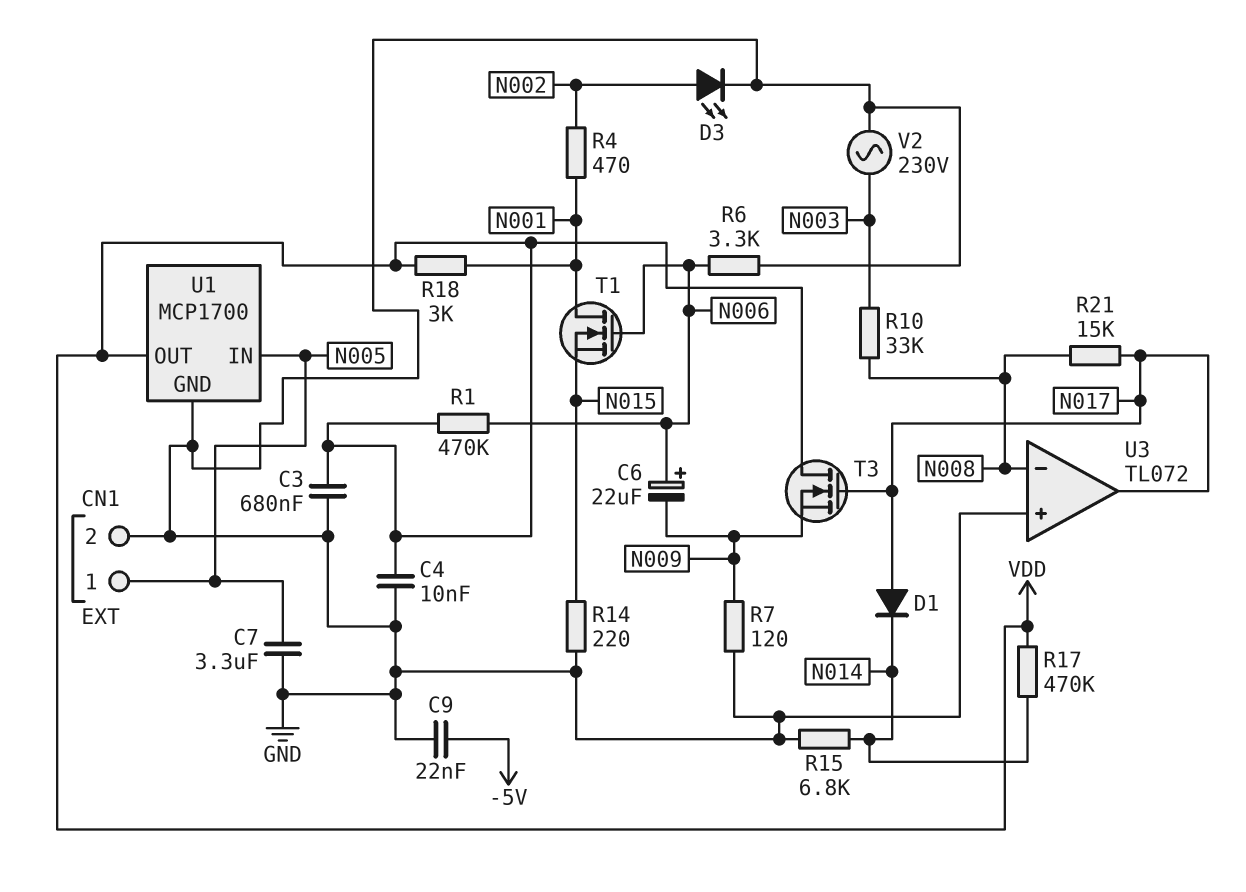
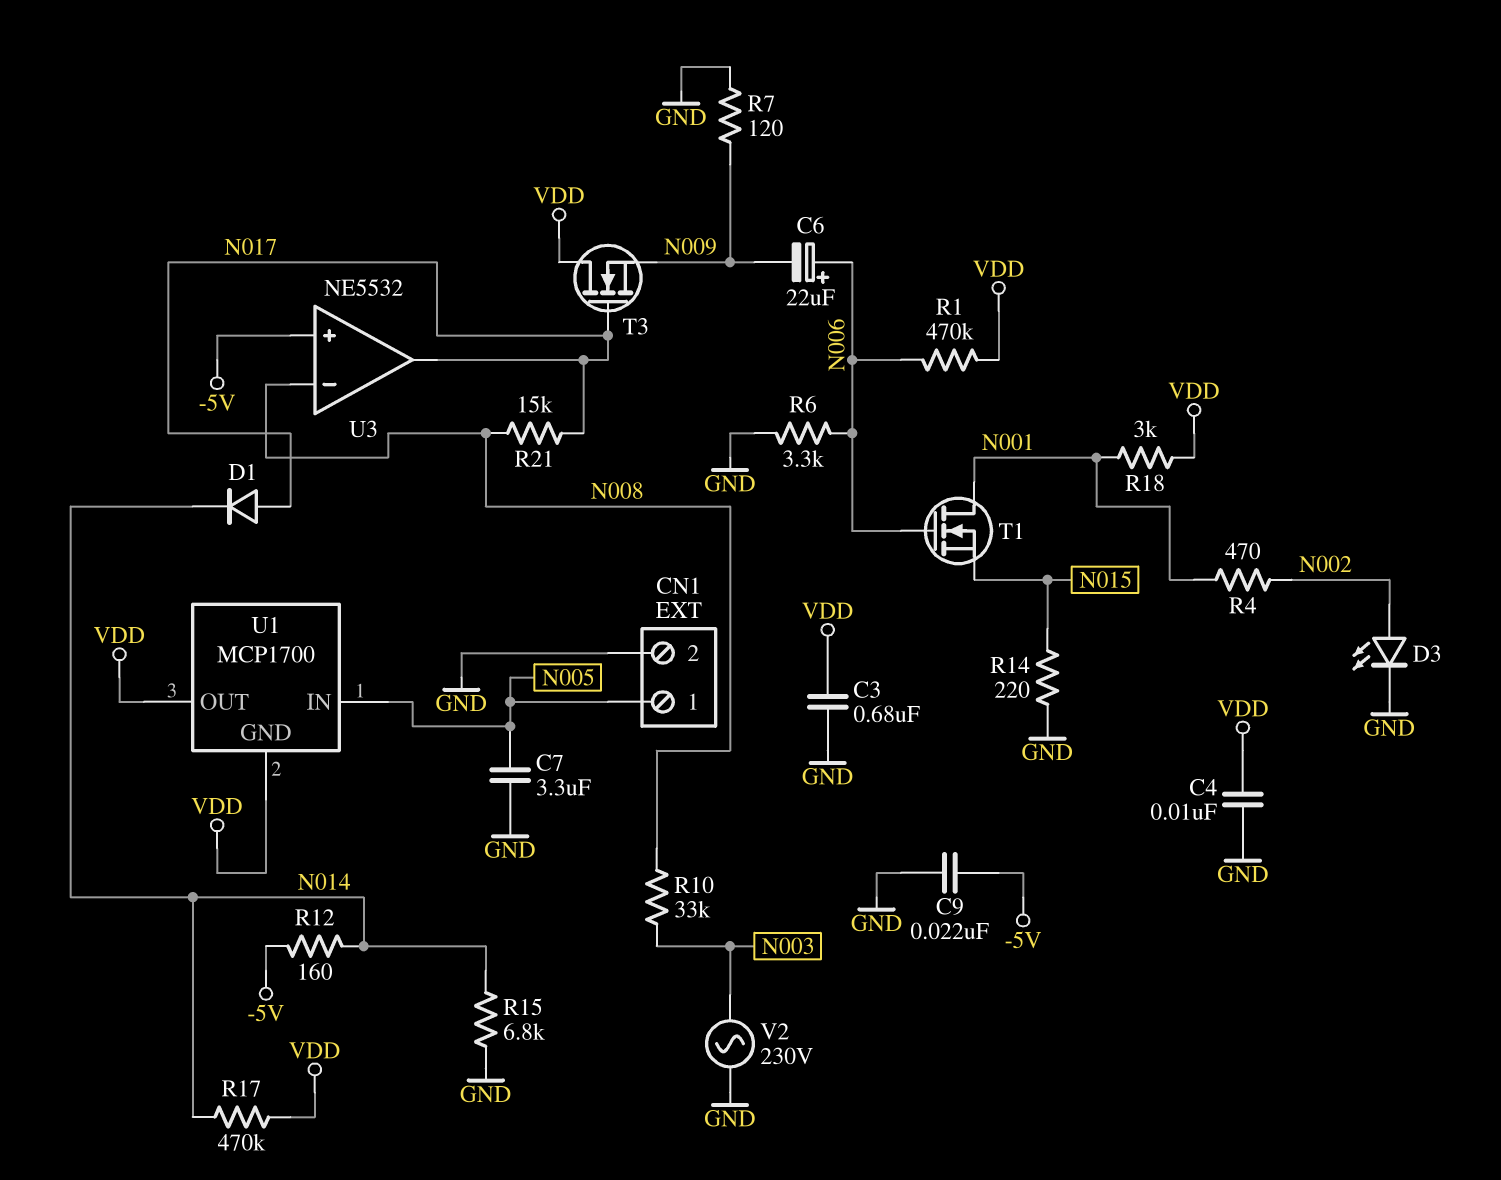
R12: none -> 160 (-5V, N014)
U1 pin GND: GND -> VDD
U3: TL072 -> NE5532
U3 pin in+: GND -> -5V

